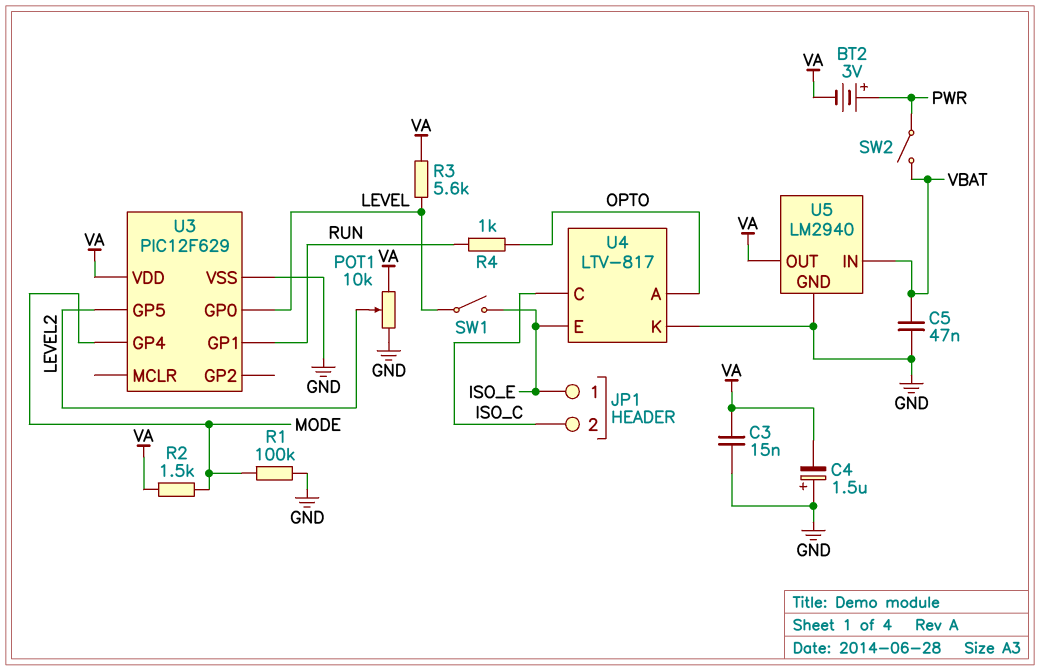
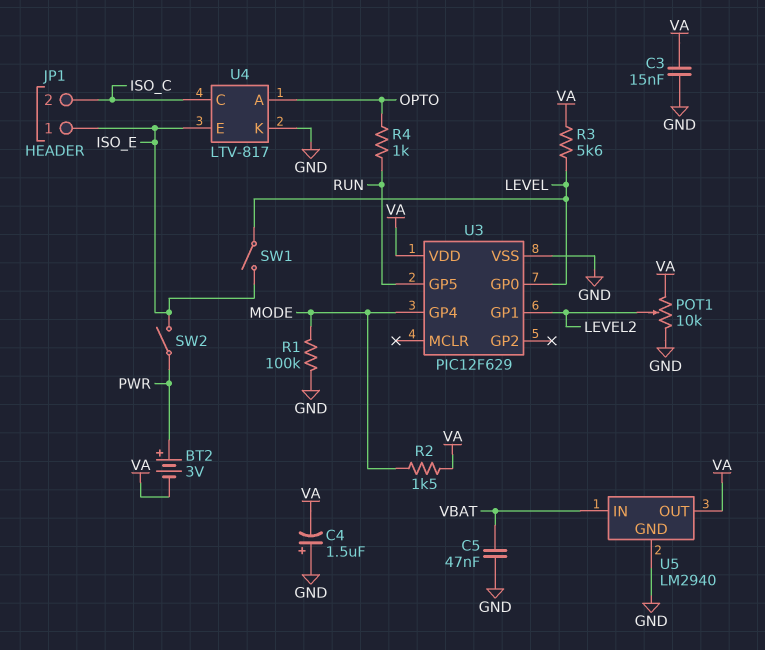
SW2: switch (PWR, VBAT) -> switch (ISO_E, PWR)
U3 pin GP1: RUN -> LEVEL2
U3 pin GP5: LEVEL2 -> RUN

